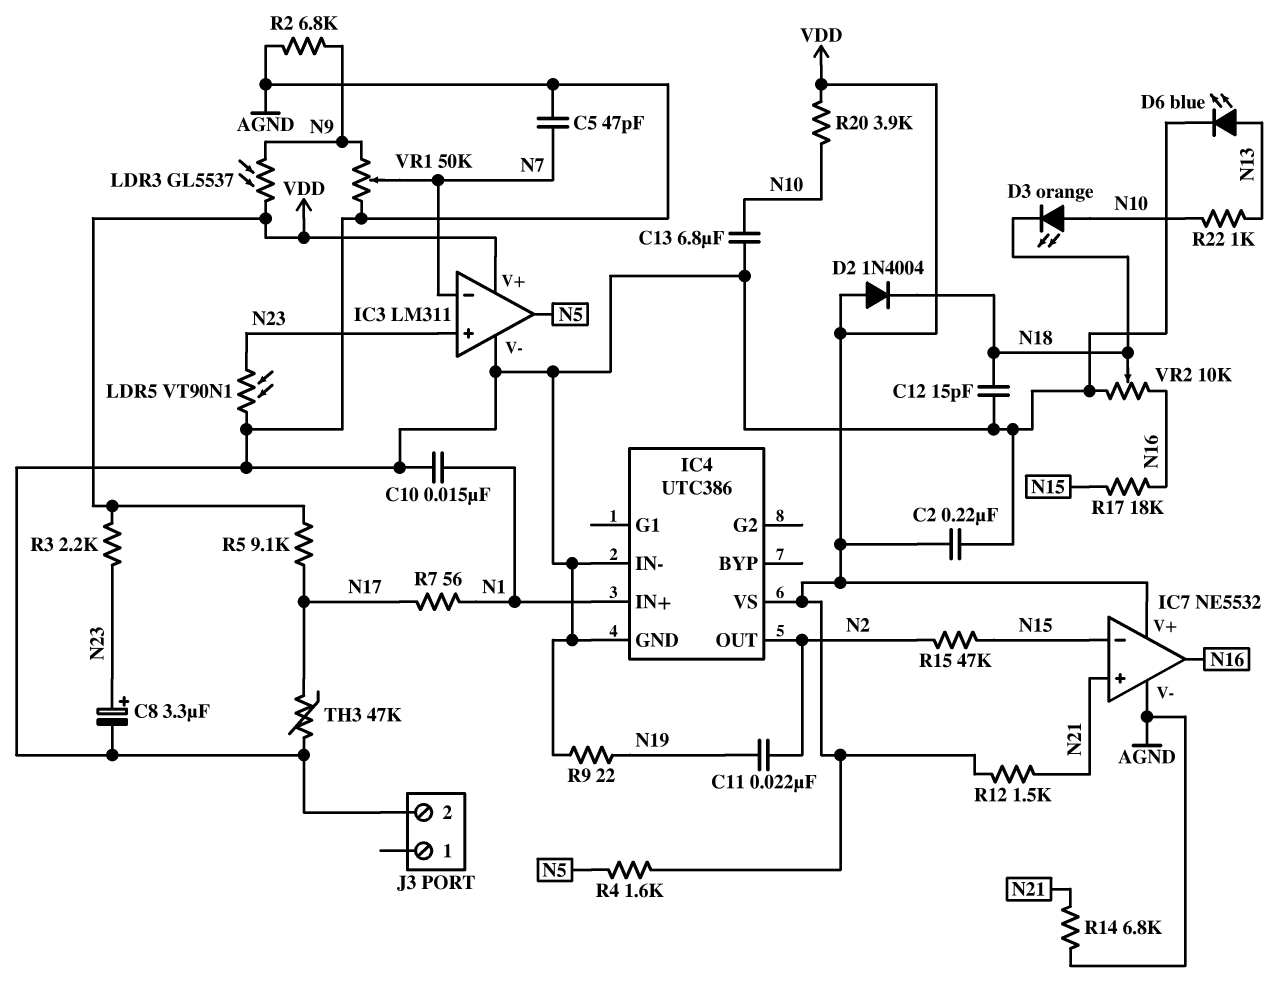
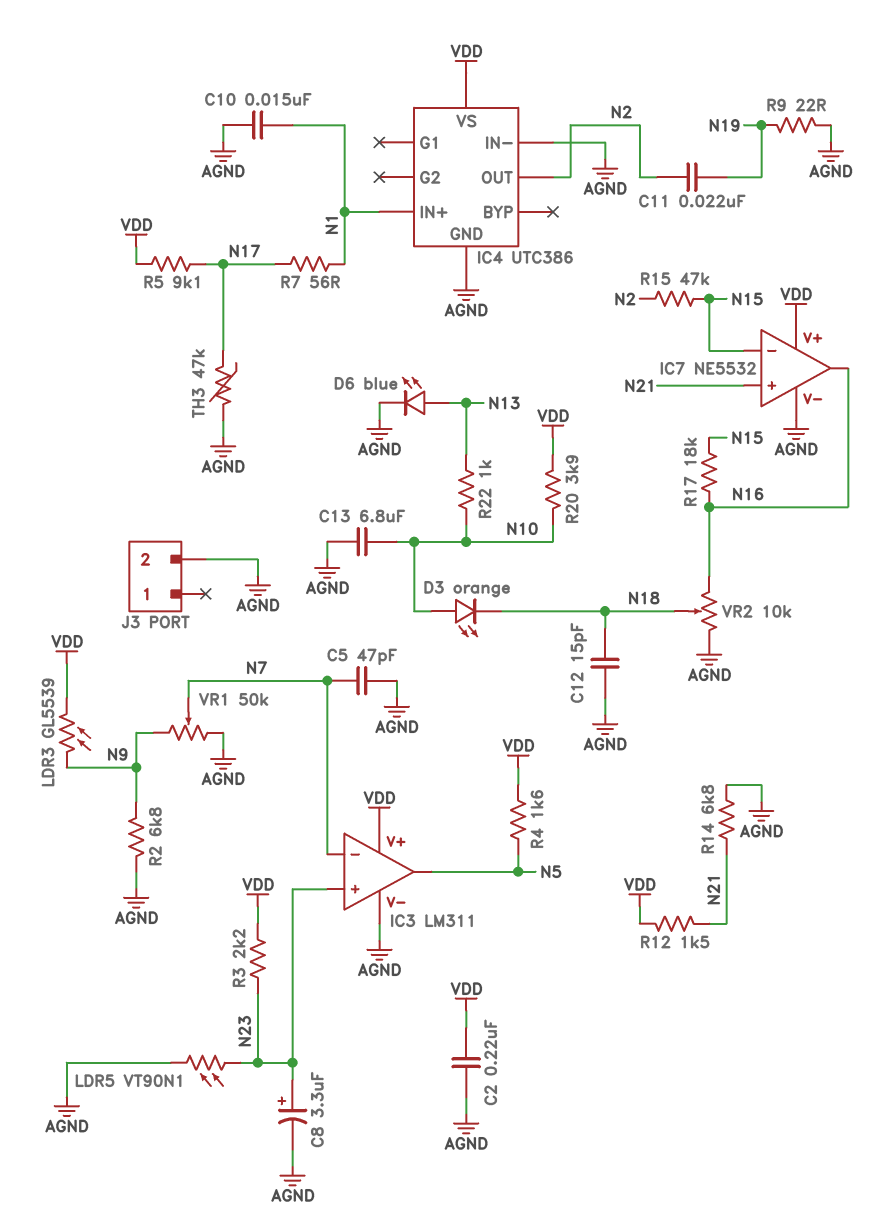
D2: diode 1N4004 (A VDD, K N18) -> none
LDR3: GL5537 (N9, VDD) -> GL5539 (N9, VDD)

